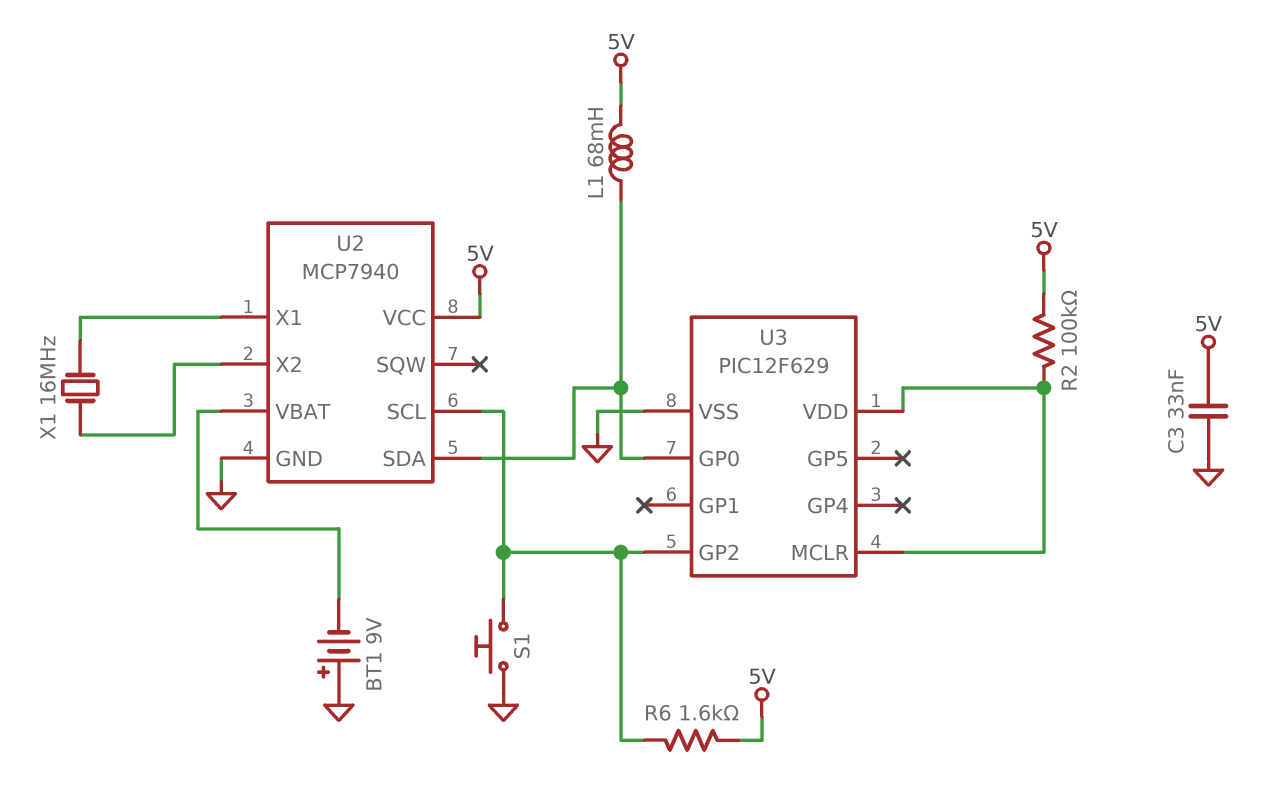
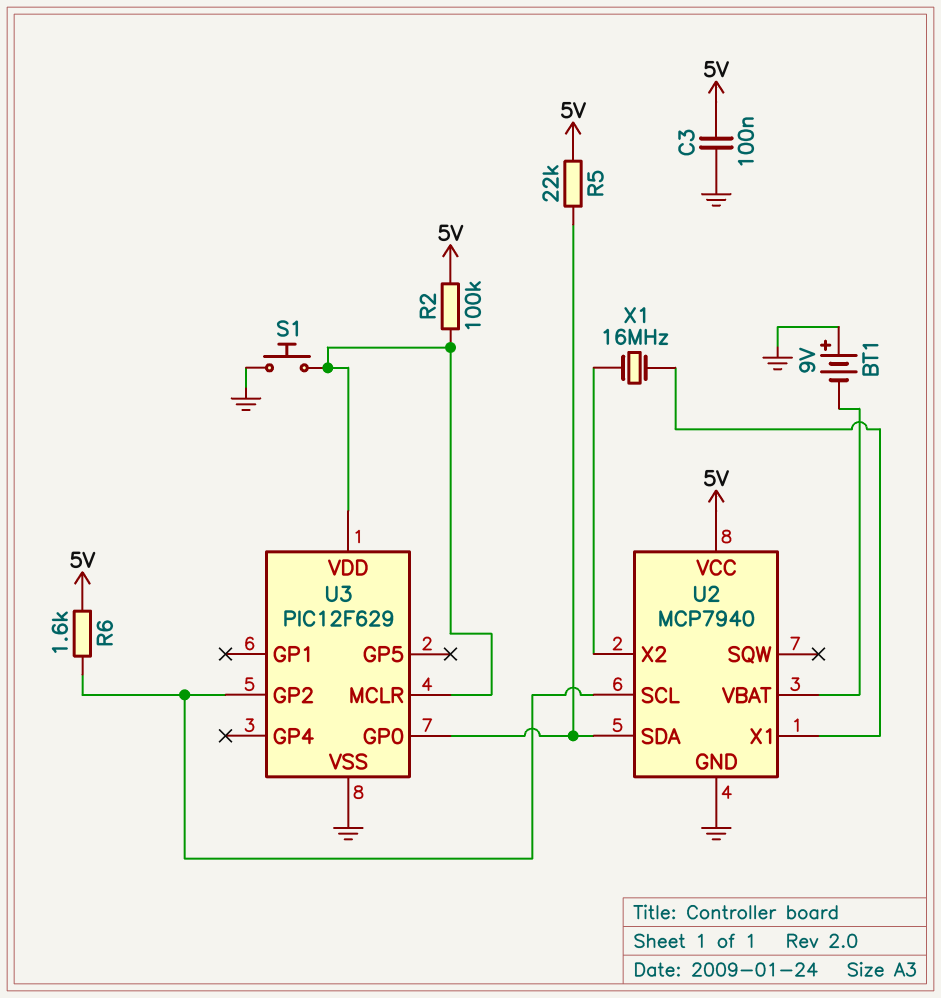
C3: 33nF (5V, GND) -> 100nF (5V, GND)
L1: 68mH (5V, U2/SDA) -> none
R5: none -> 22k (5V, U2/SDA)
S1: button (GND, U2/SCL) -> button (GND, U3/MCLR)

